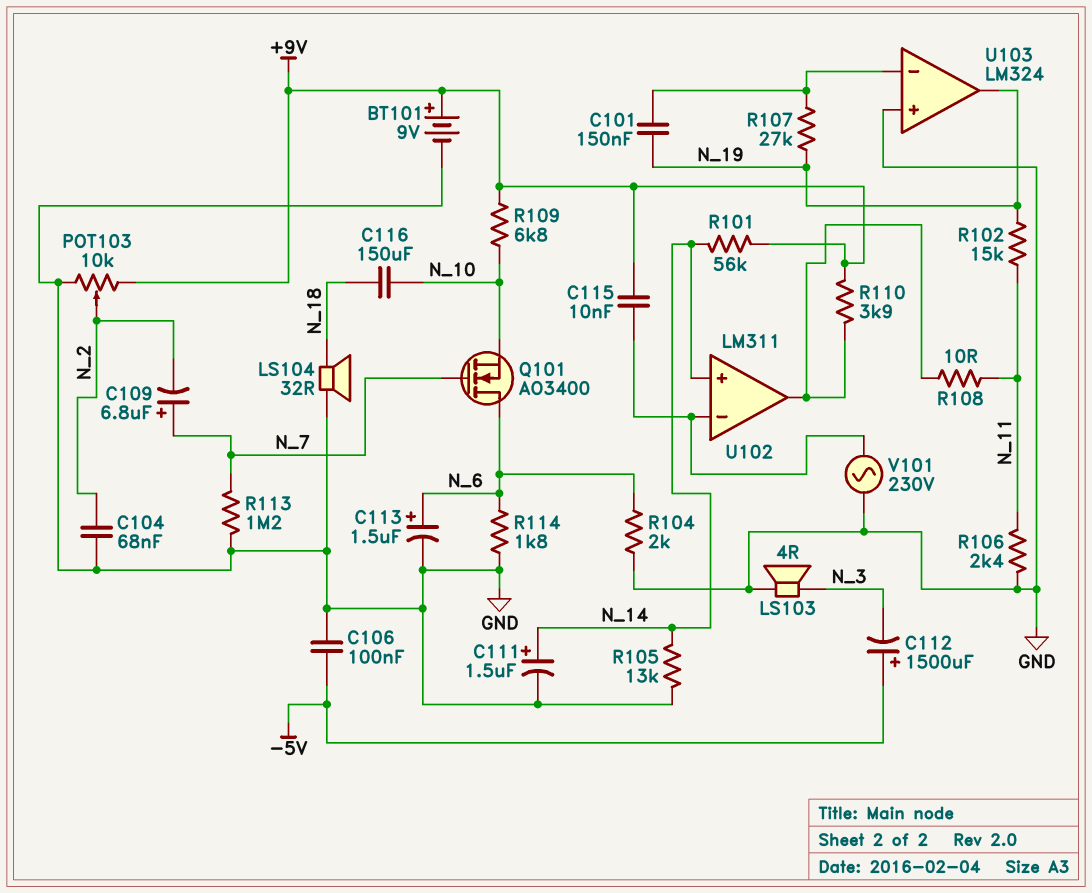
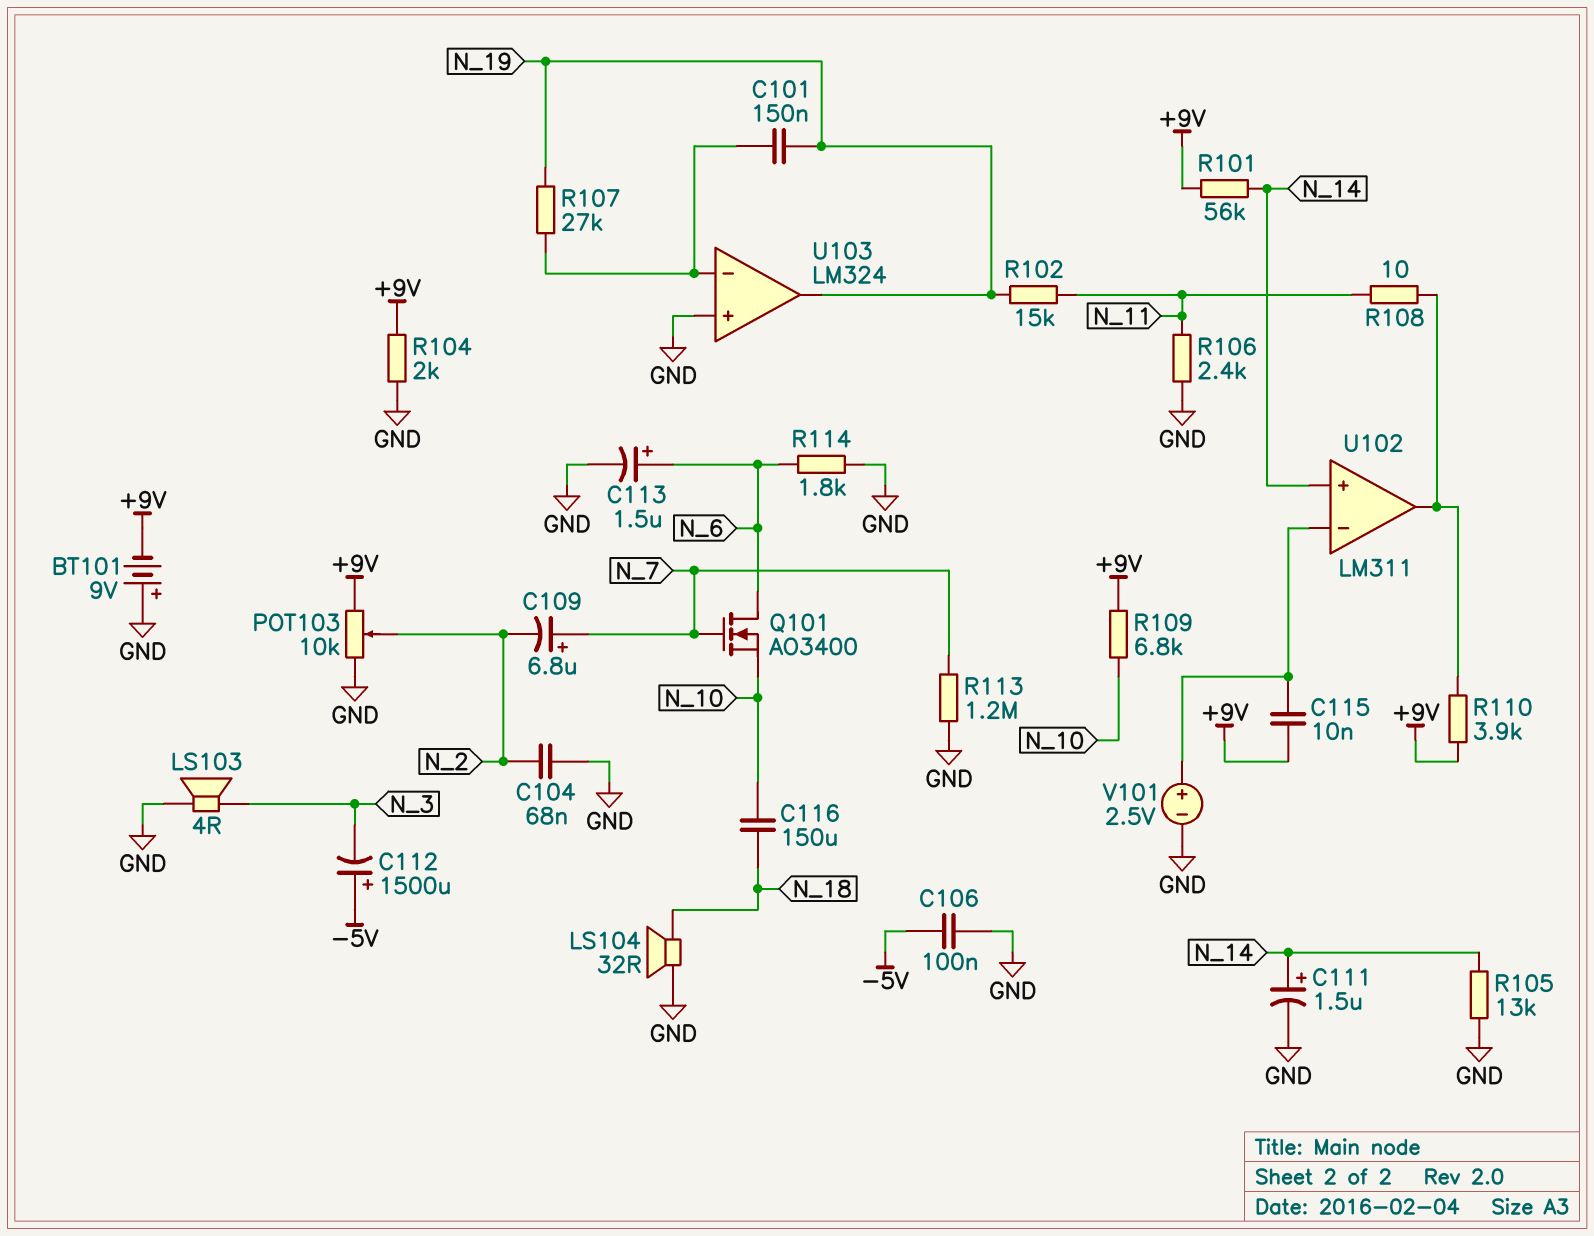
BT101: 9V (plus +9V, minus GND) -> 9V (plus GND, minus +9V)
R104: 2k (GND, N_6) -> 2k (+9V, GND)
V101: AC 230V (GND, U102/in-) -> 2.5V (plus U102/in-, minus GND)

